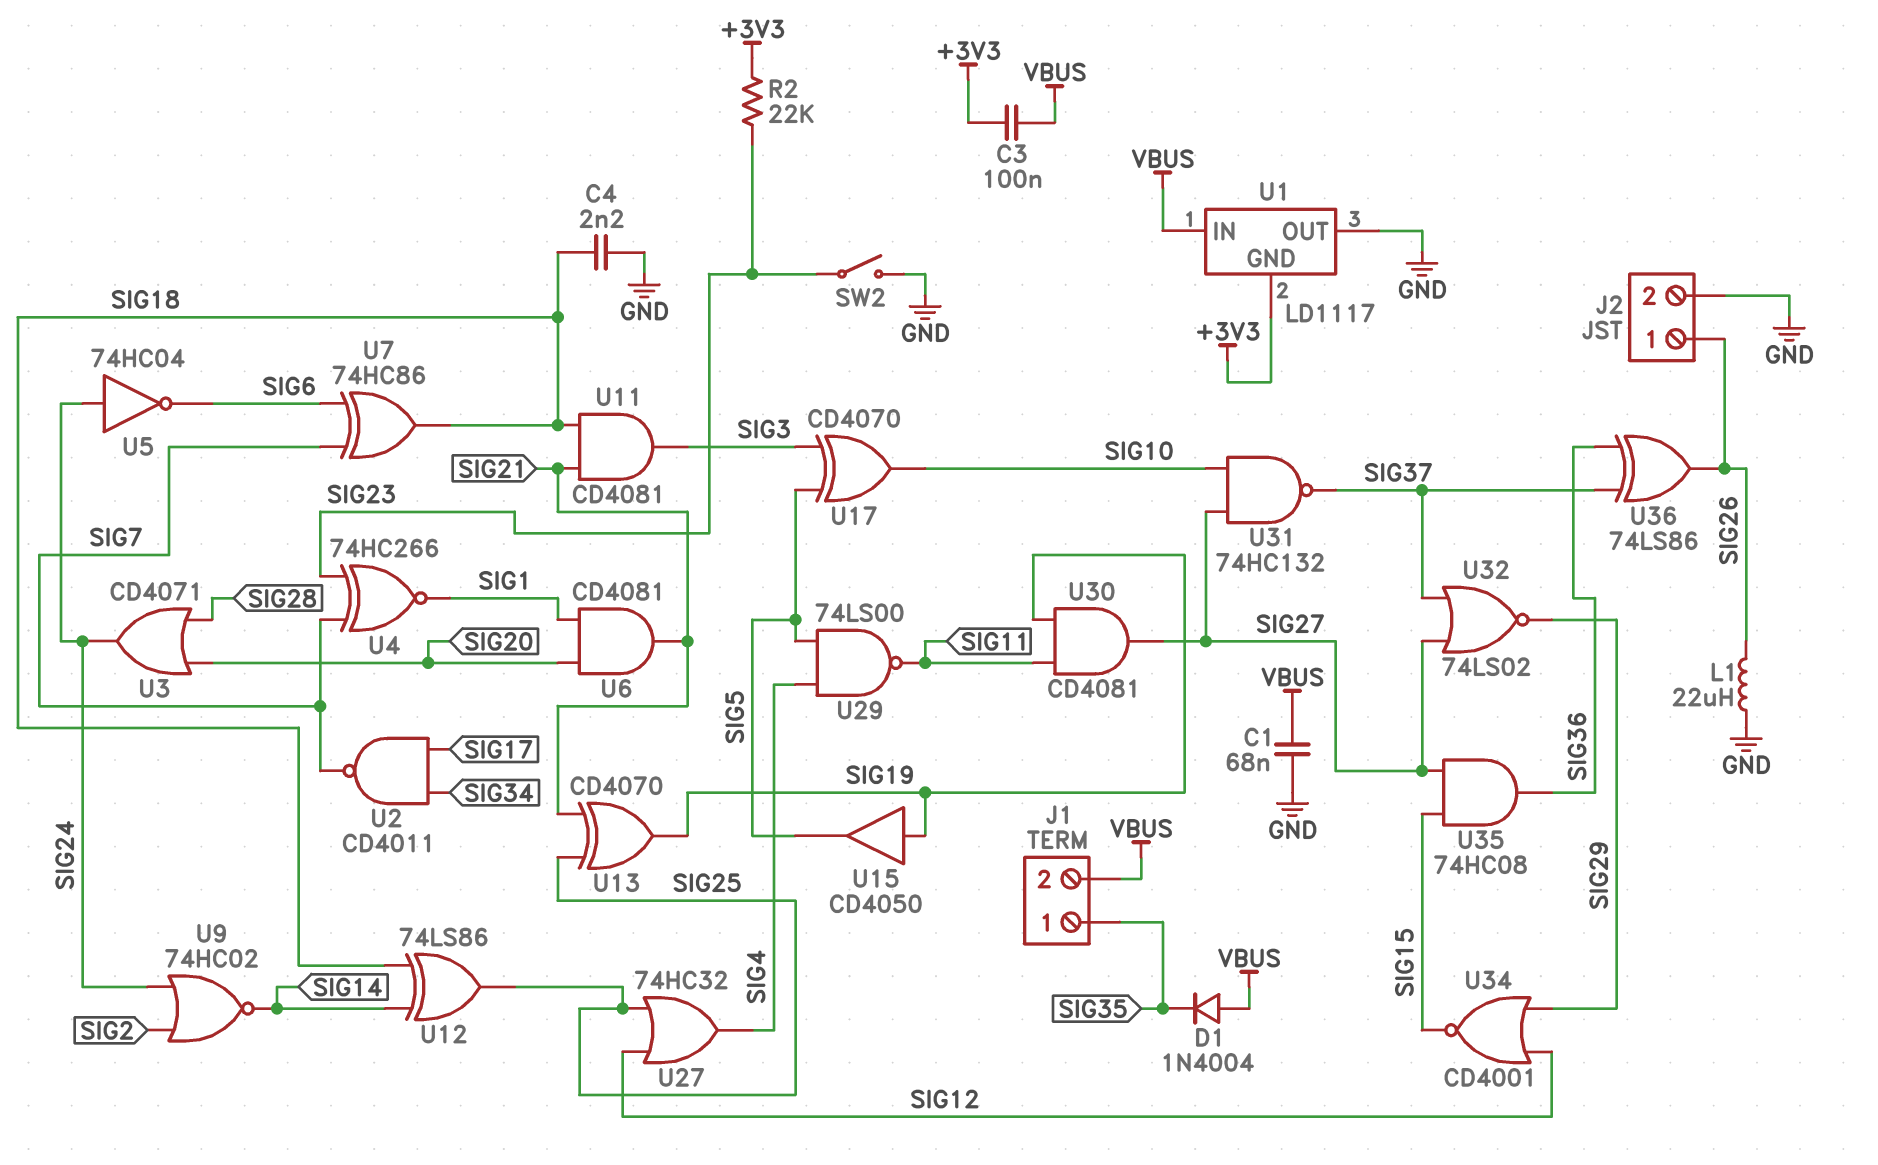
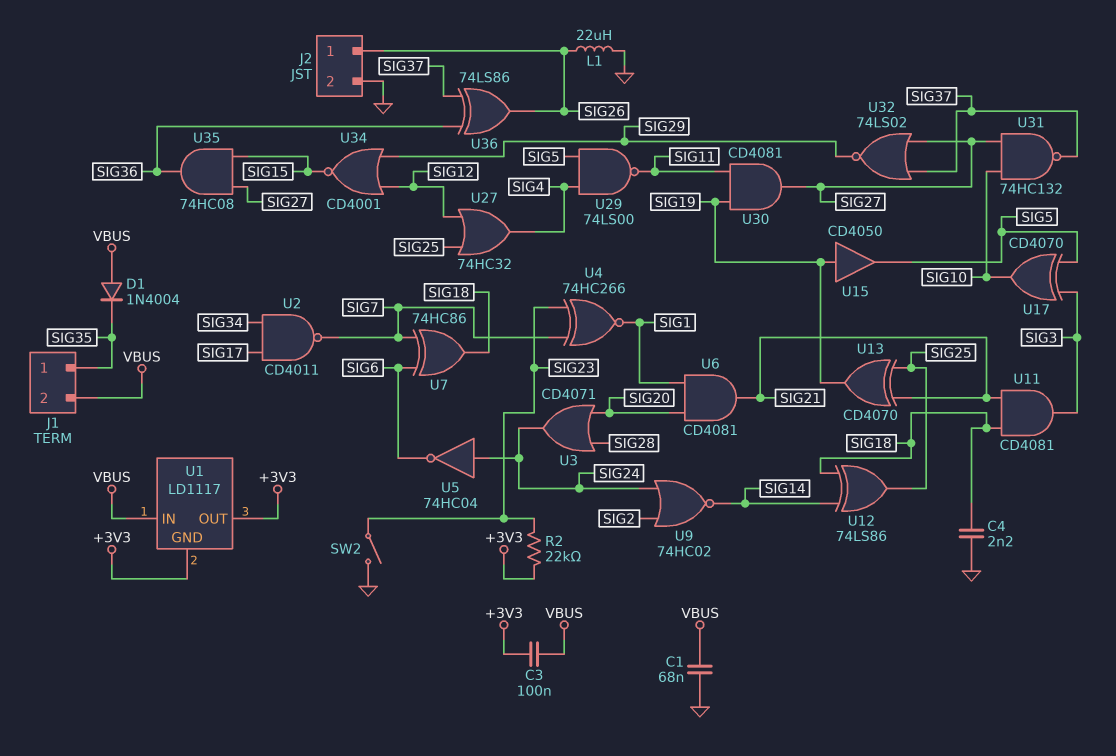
U1 pin OUT: GND -> +3V3

